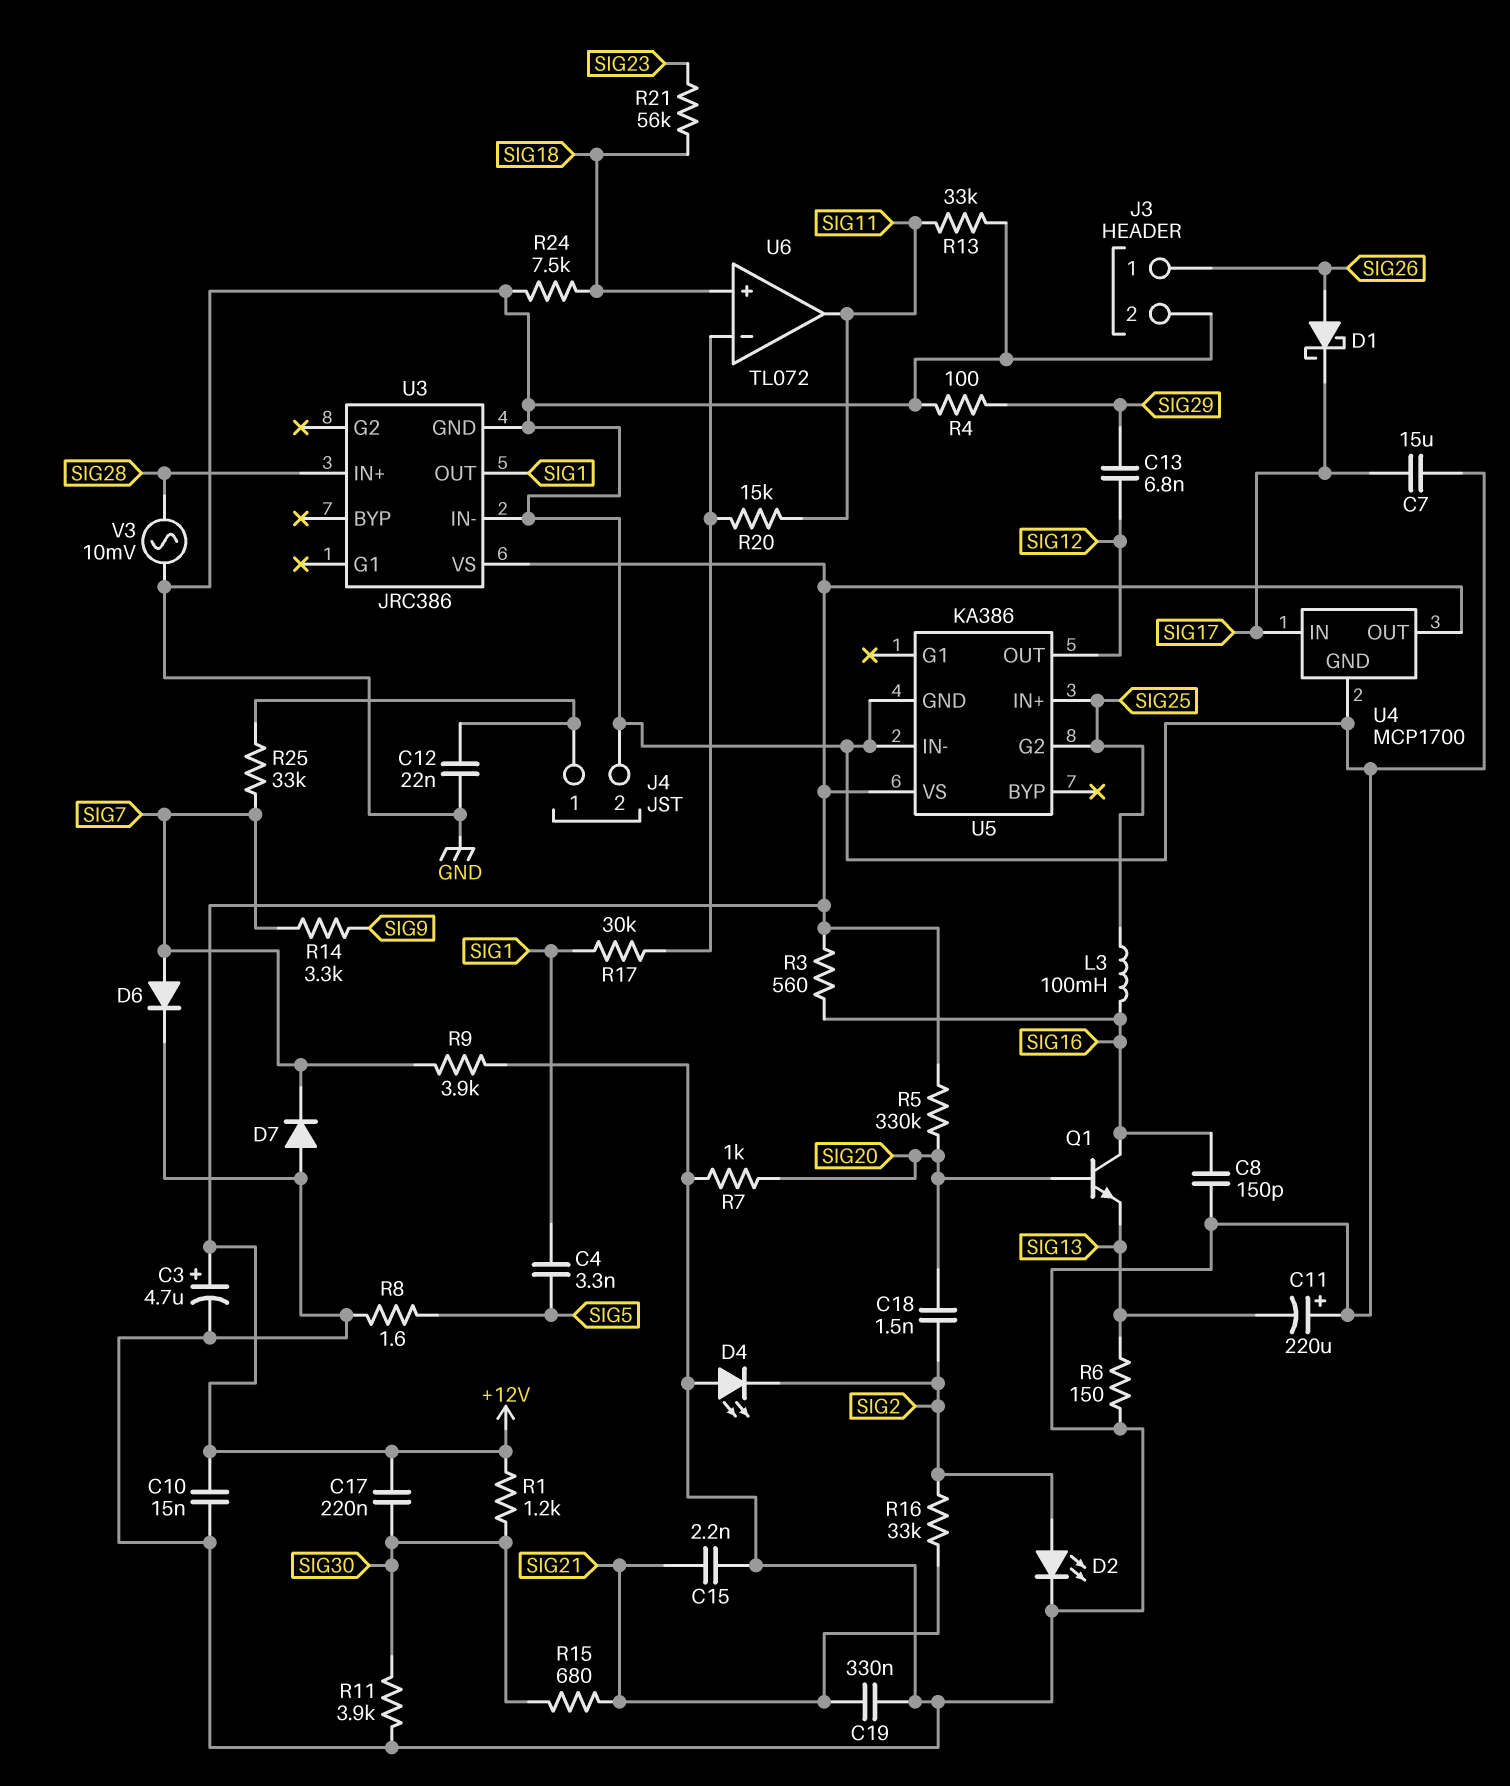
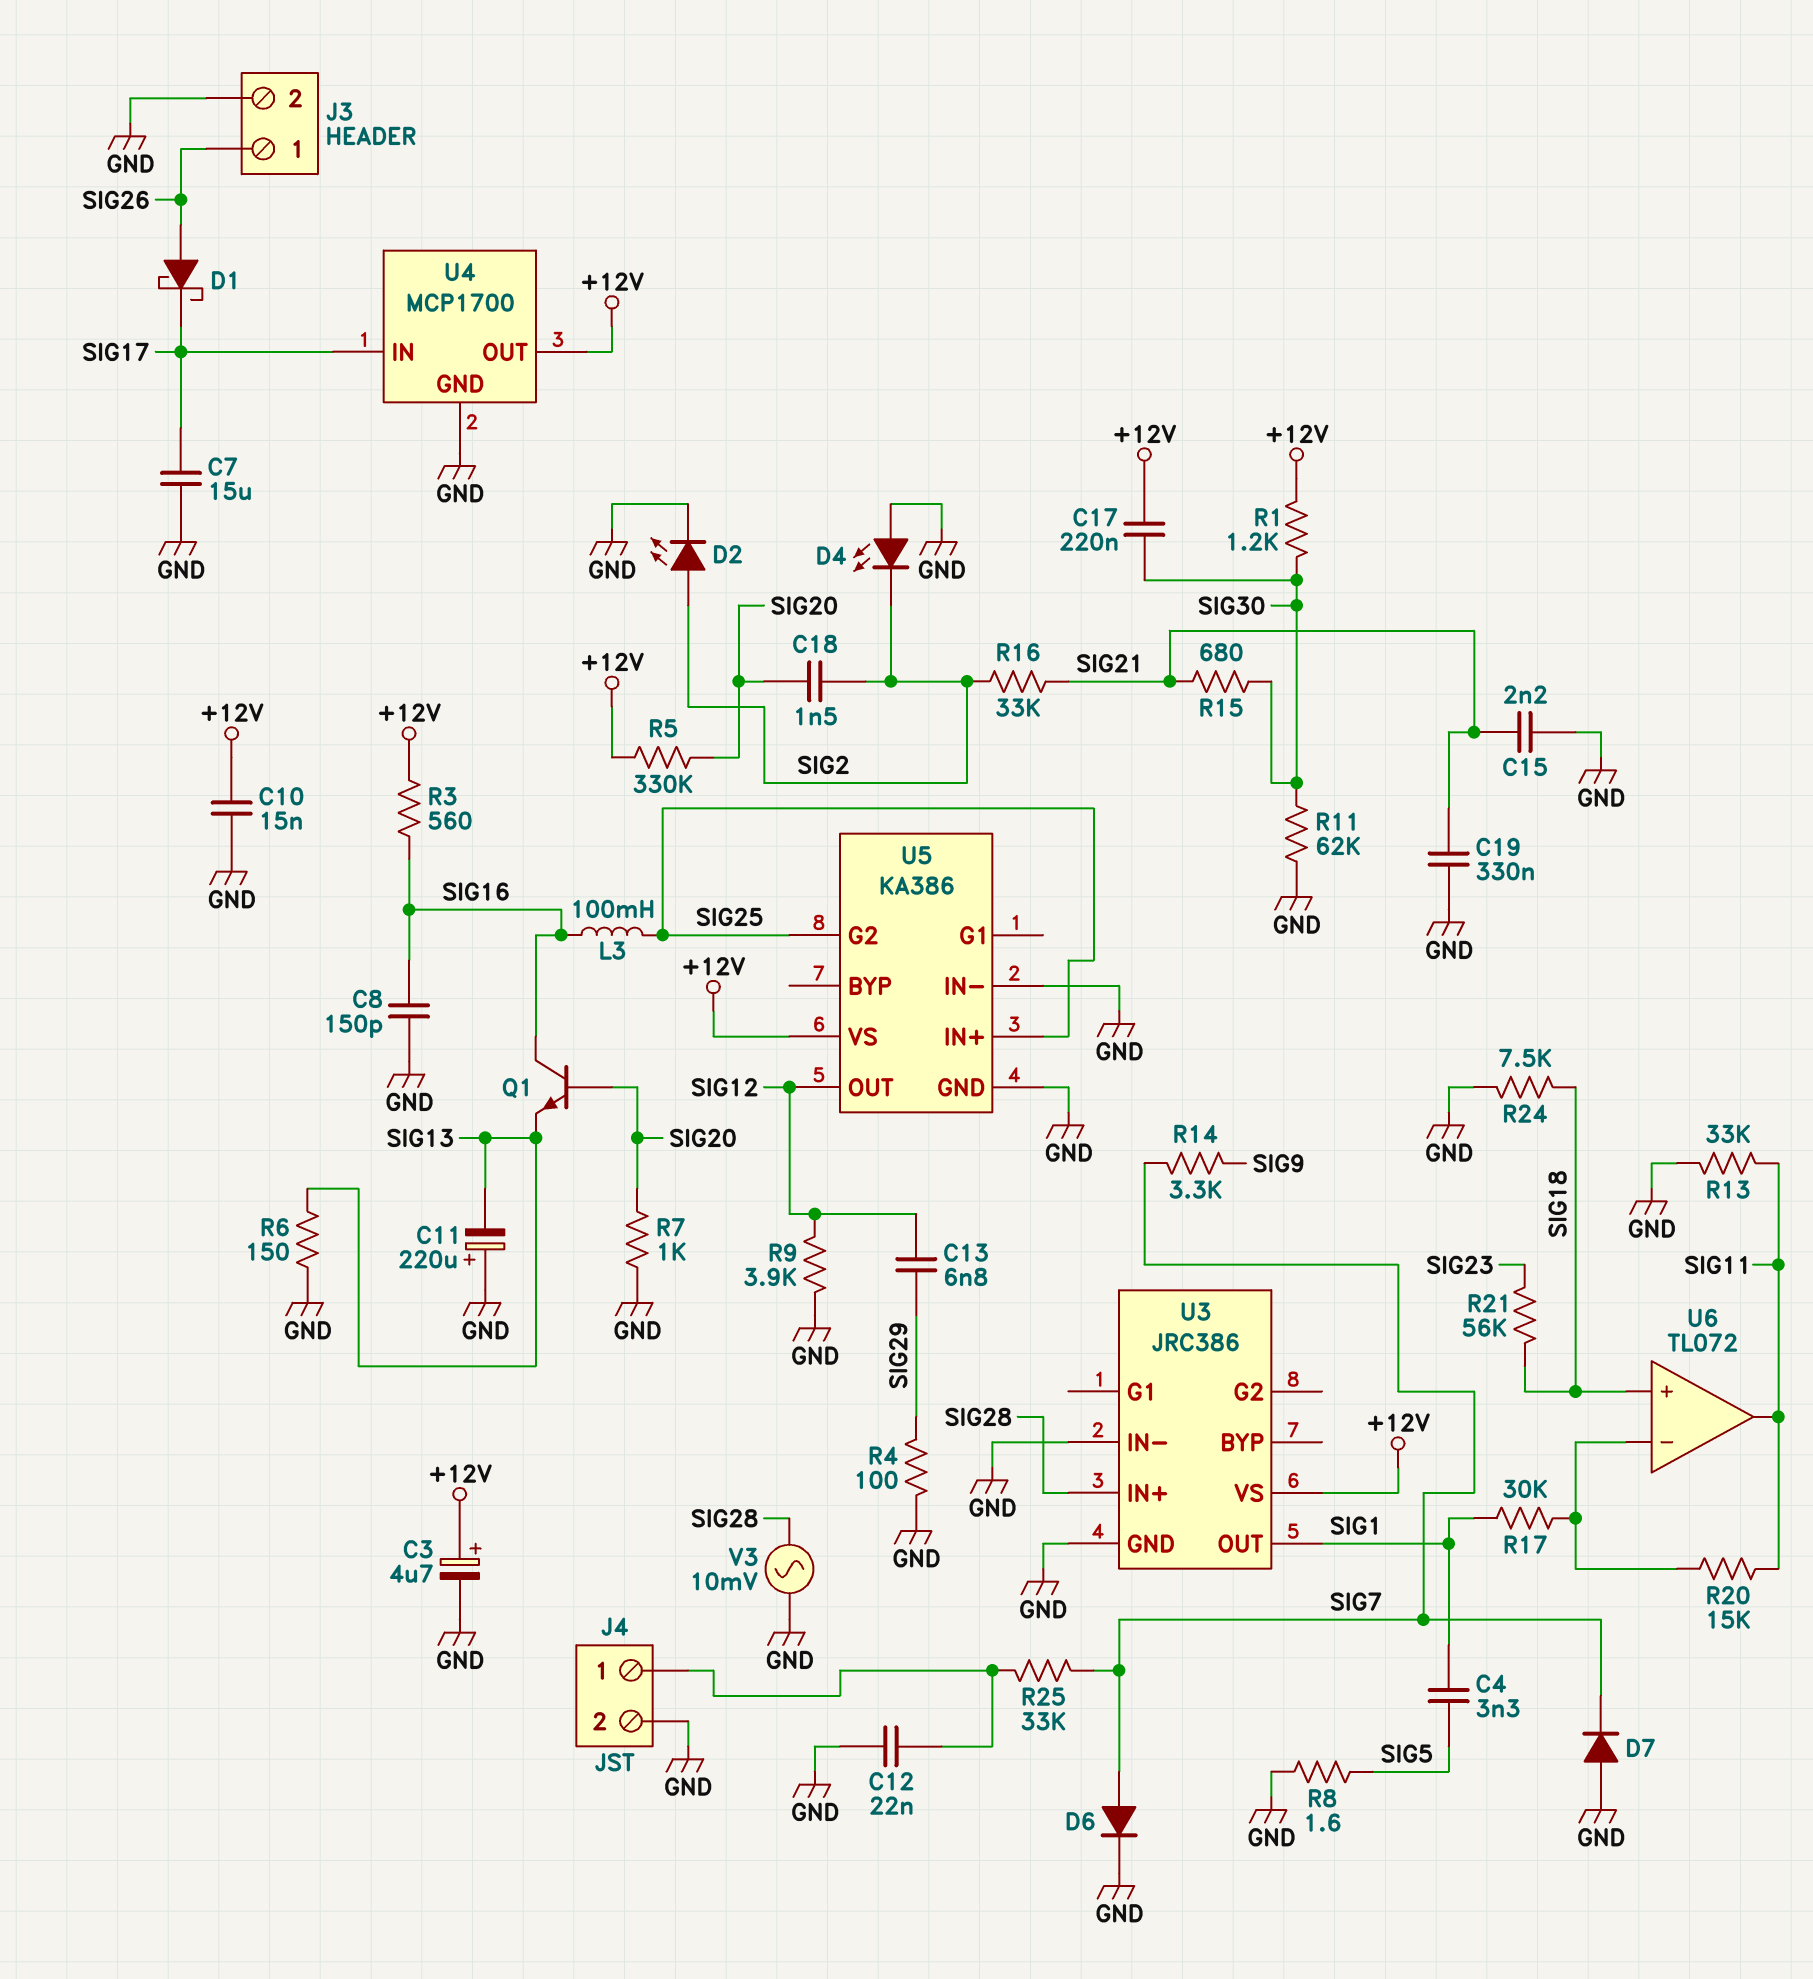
R9: 3.9k (GND, SIG7) -> 3.9k (GND, SIG12)
R11: 3.9k (GND, SIG30) -> 62k (GND, SIG30)

